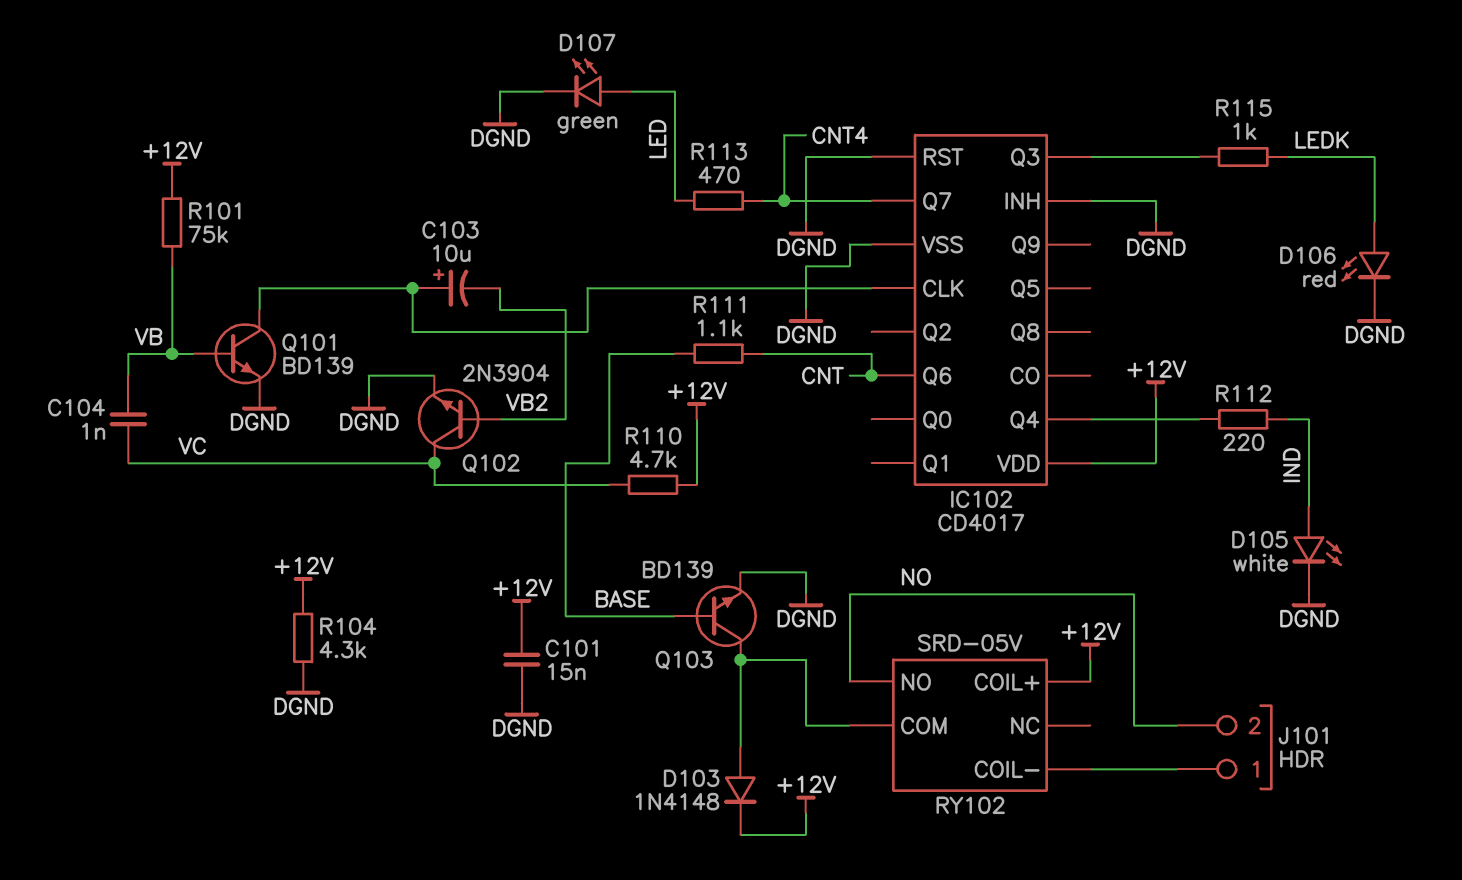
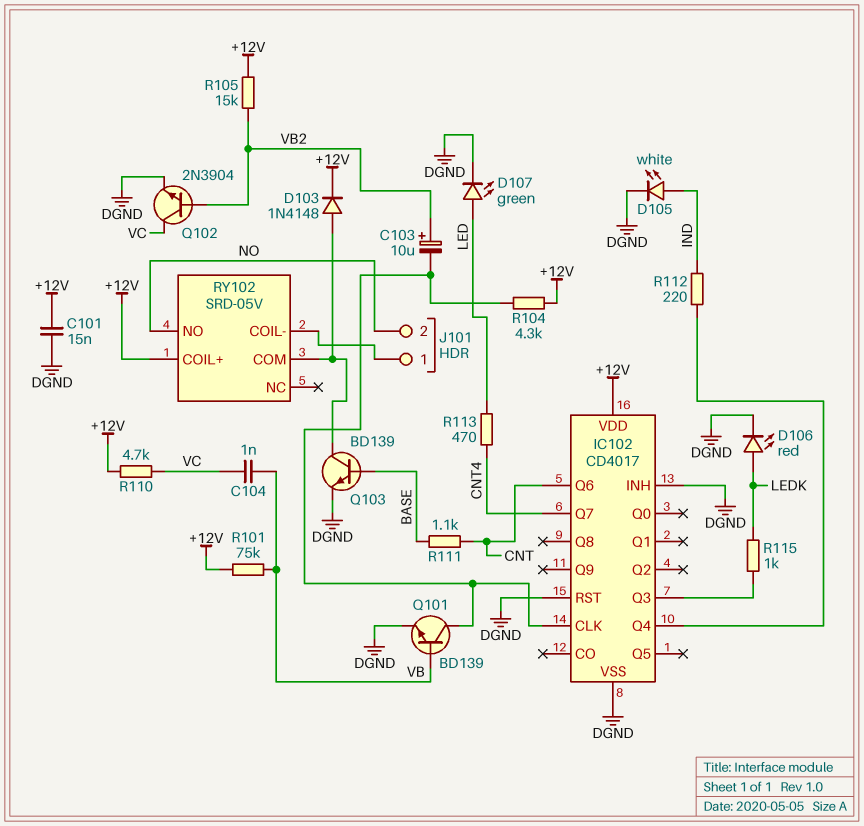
C103: 10uF (plus IC102/CLK, minus VB2) -> 10uF (plus VB2, minus IC102/CLK)
R104: 4.3k (+12V, DGND) -> 4.3k (+12V, IC102/CLK)
R105: none -> 15k (+12V, VB2)

